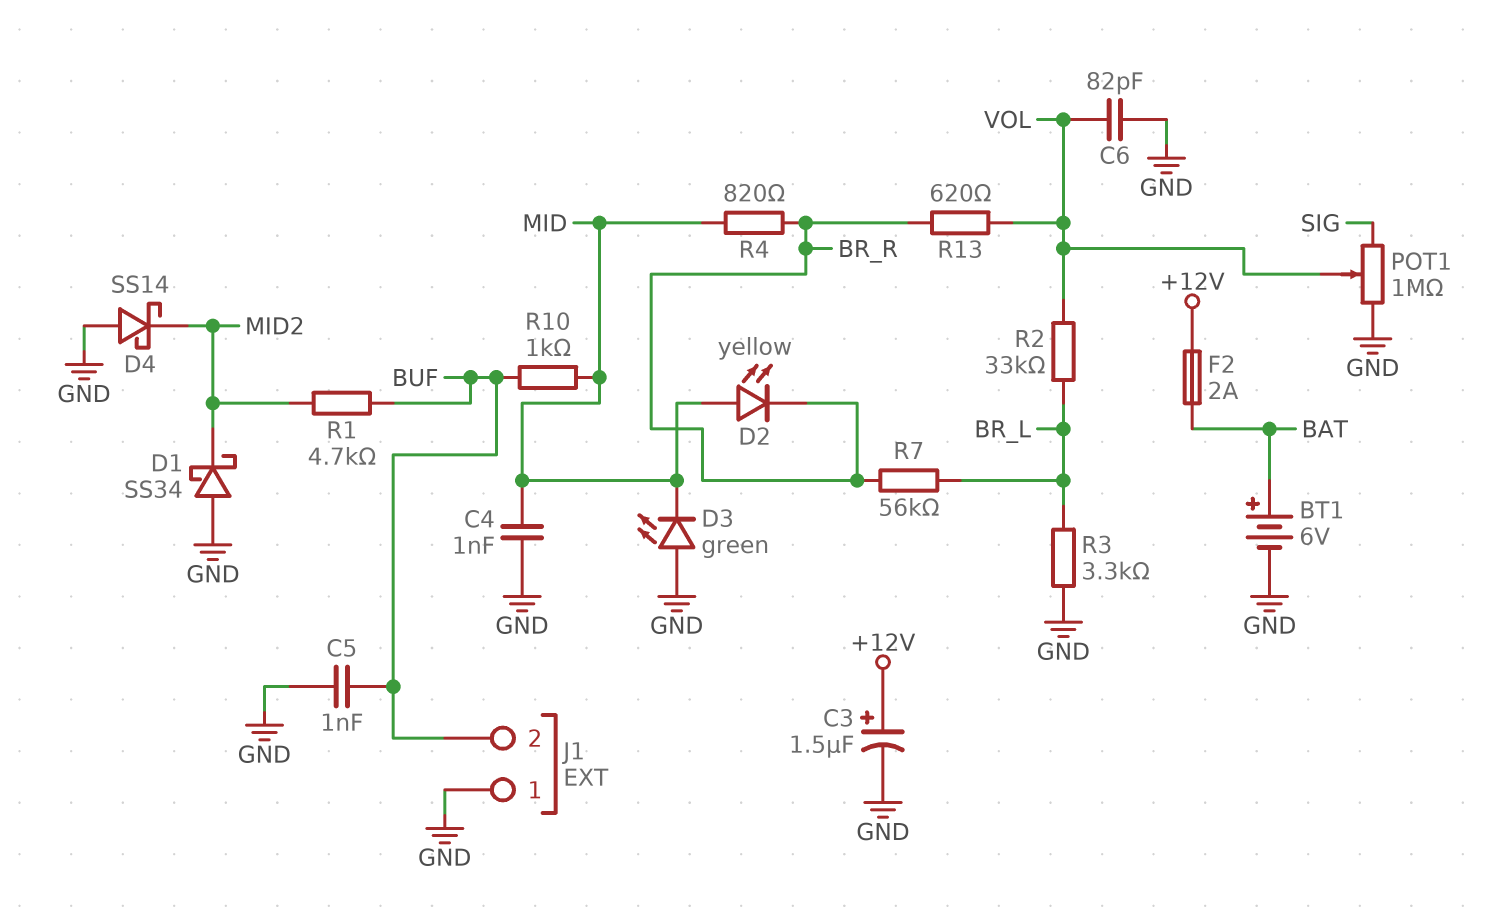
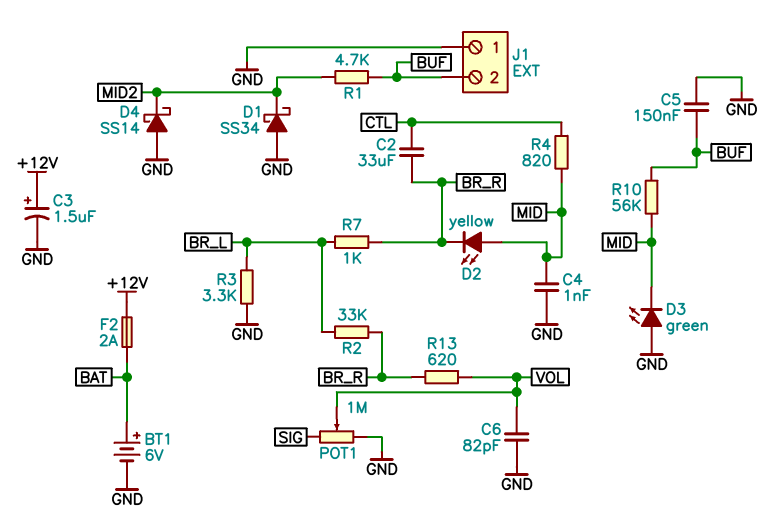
C2: none -> 33uF (BR_R, CTL)
C5: 1nF (BUF, GND) -> 150nF (BUF, GND)
R2: 33k (BR_L, VOL) -> 33k (BR_L, BR_R)
R4: 820 (BR_R, MID) -> 820 (CTL, MID)
R7: 56k (BR_L, BR_R) -> 1k (BR_L, BR_R)
R10: 1k (BUF, MID) -> 56k (BUF, MID)

